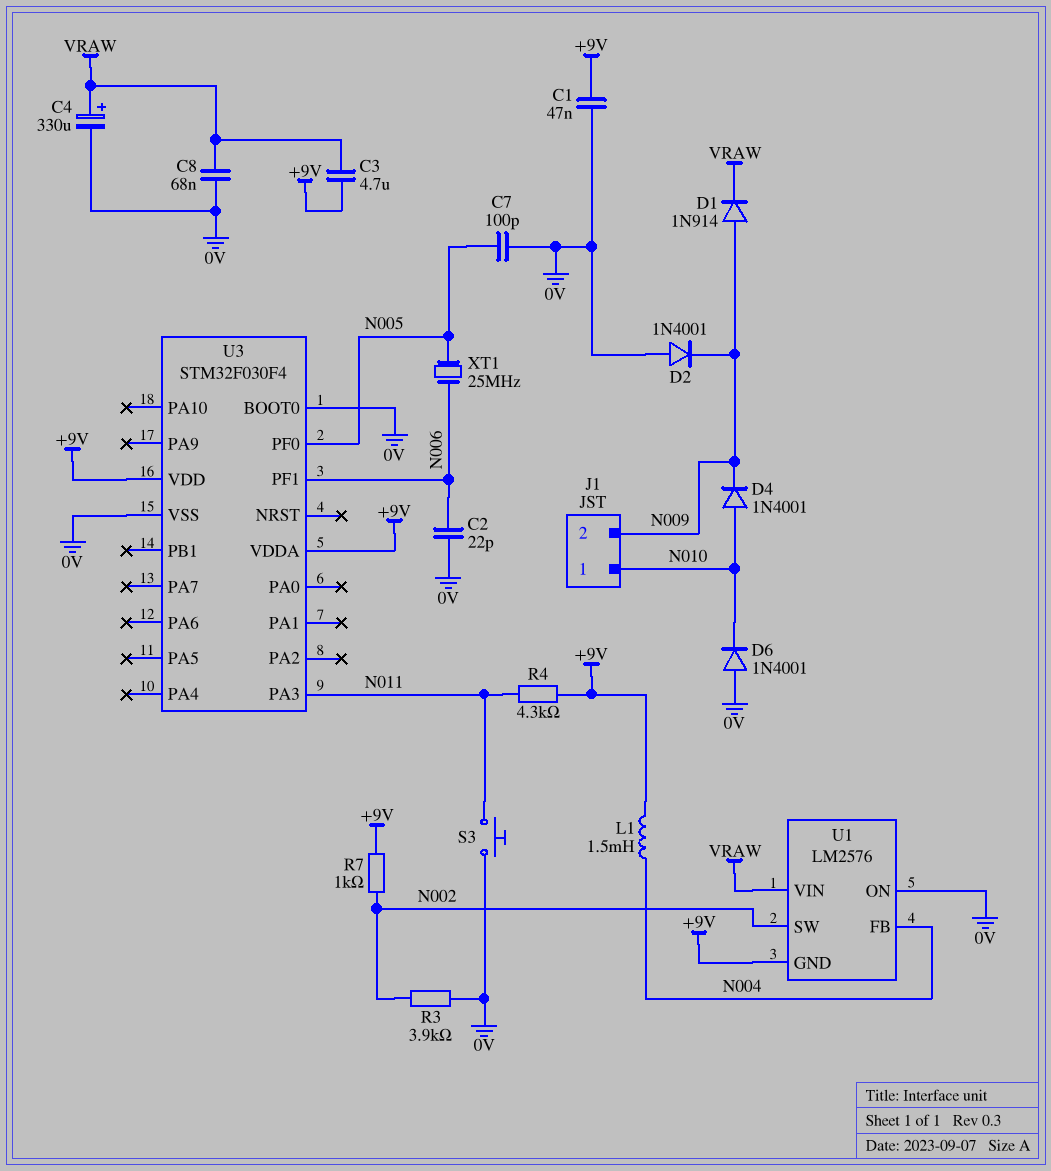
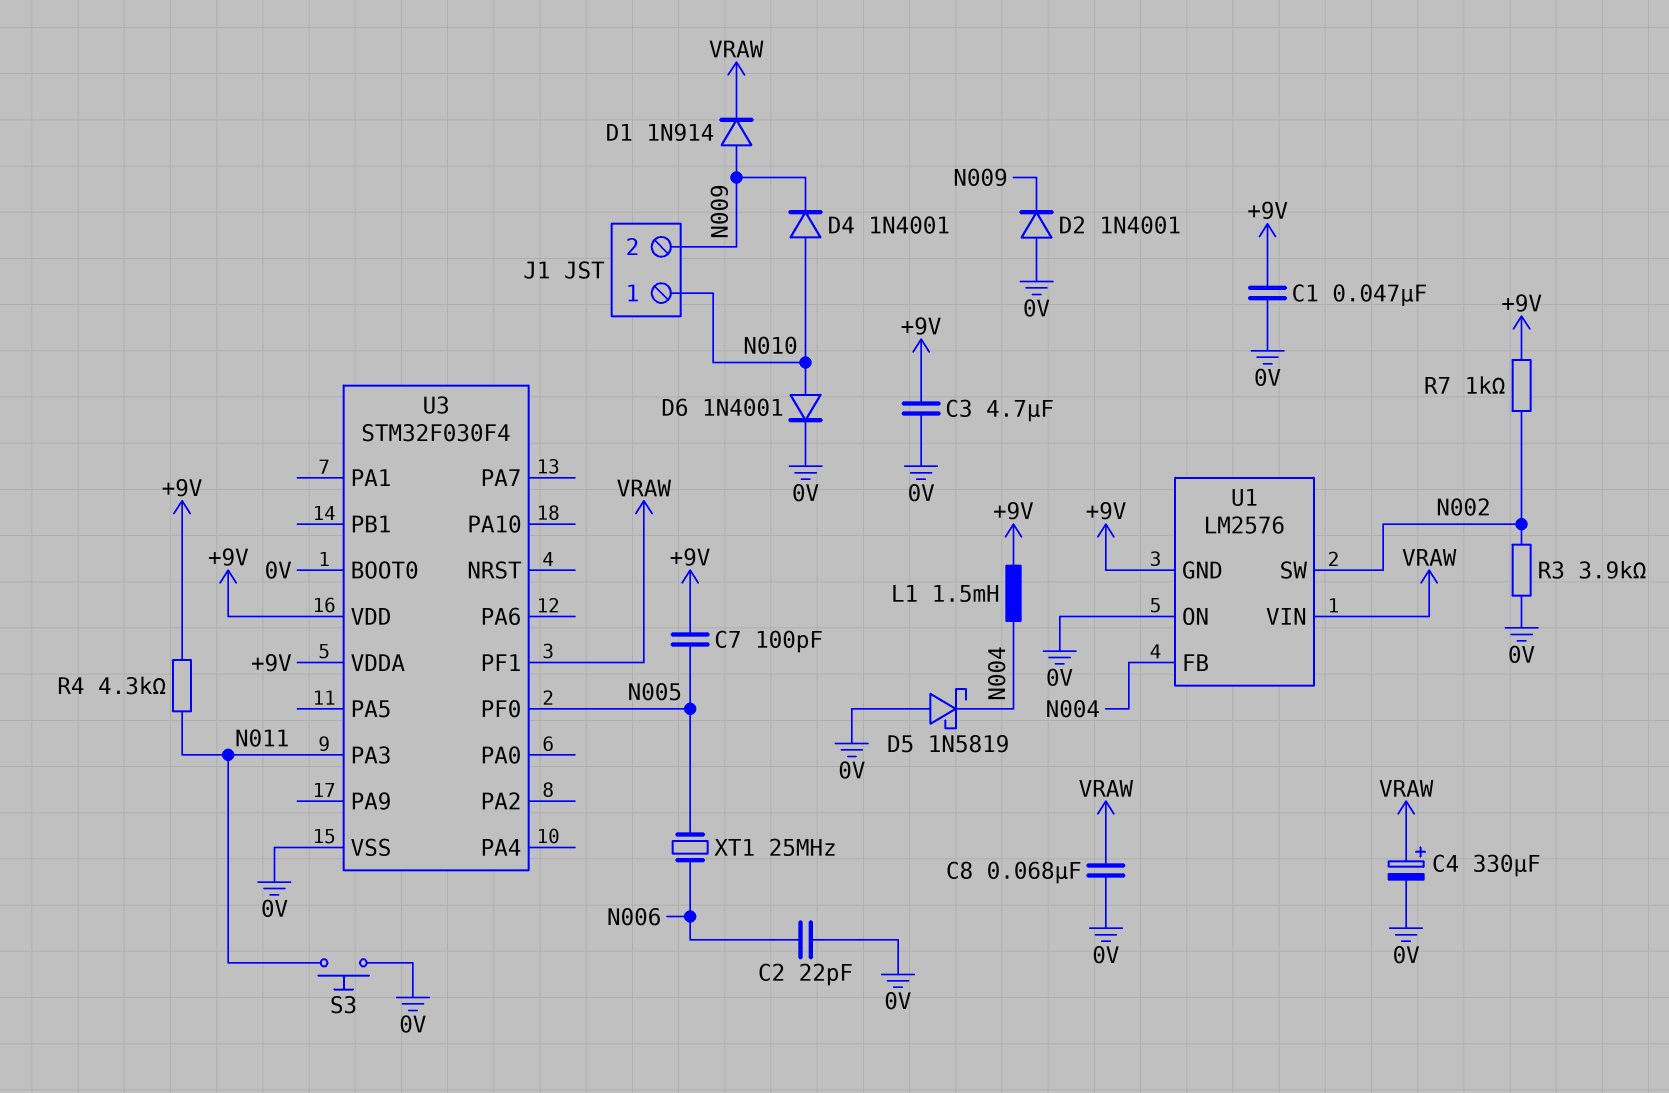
C3: 4.7uF (+9V, VRAW) -> 4.7uF (+9V, 0V)
C7: 100pF (0V, N005) -> 100pF (+9V, N005)
D5: none -> schottky 1N5819 (A 0V, K N004)
D6: diode 1N4001 (A 0V, K N010) -> diode 1N4001 (A N010, K 0V)
U3 pin PF1: N006 -> VRAW

